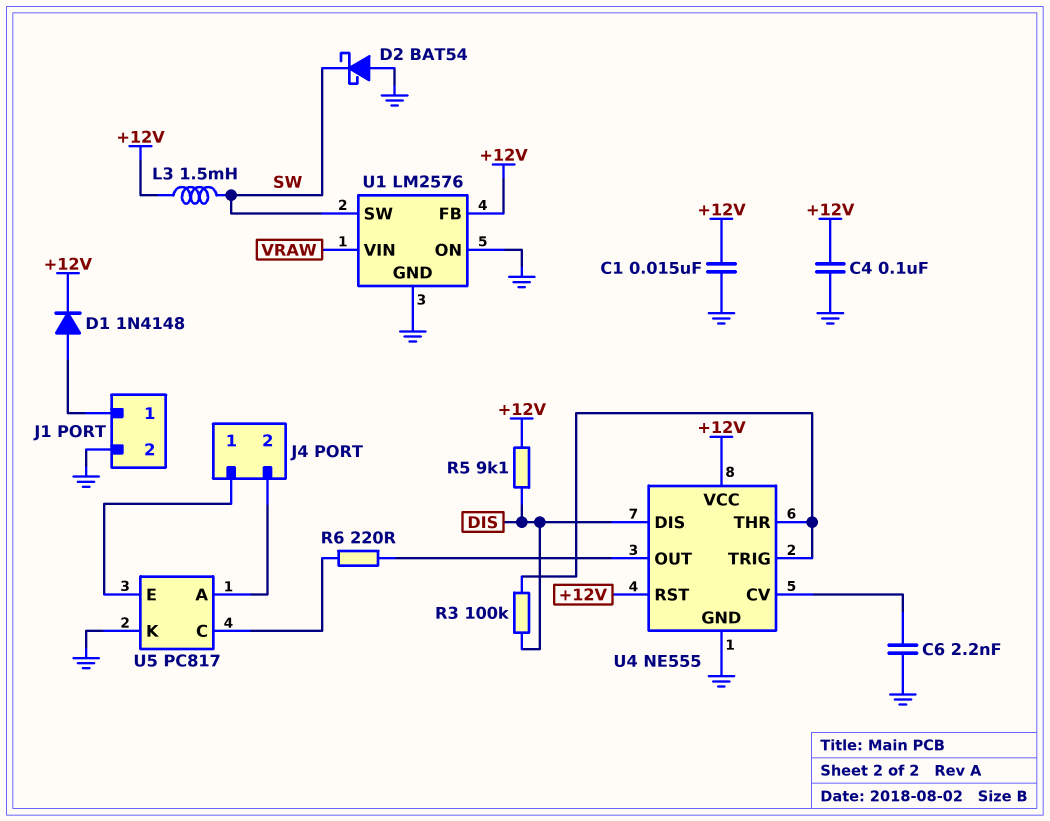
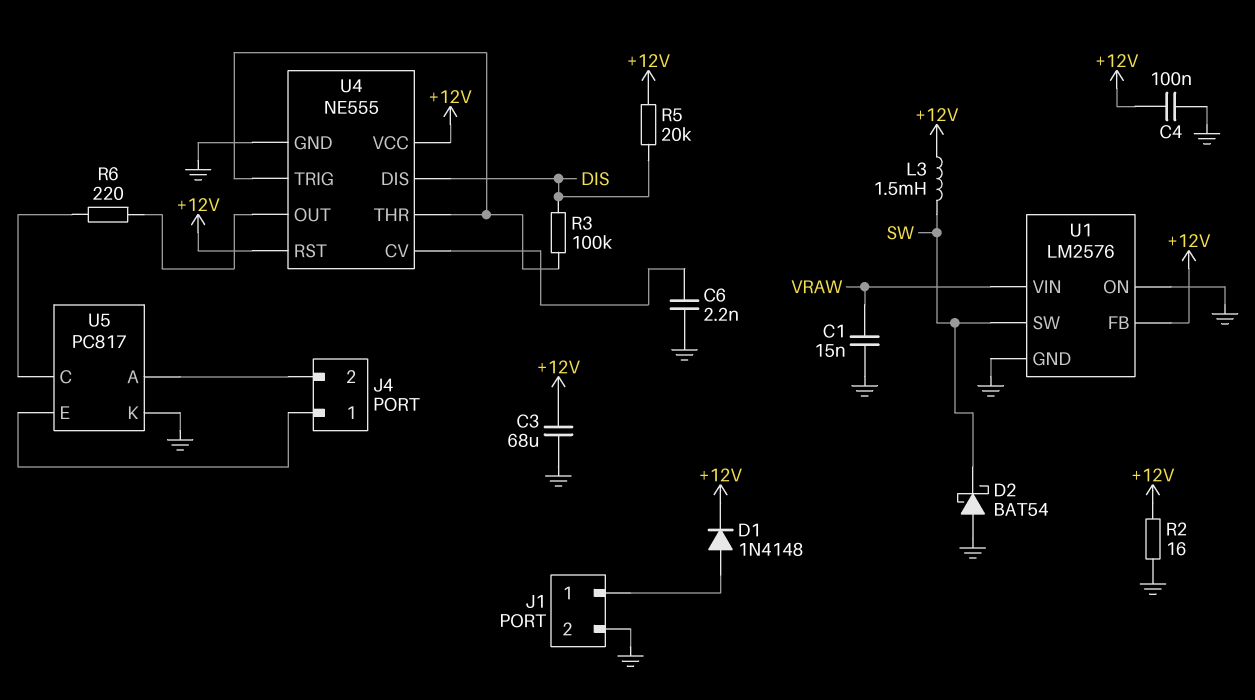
C1: 15nF (+12V, GND) -> 15nF (GND, VRAW)
C3: none -> 68uF (+12V, GND)
R2: none -> 16 (+12V, GND)
R5: 9.1k (+12V, DIS) -> 20k (+12V, DIS)

